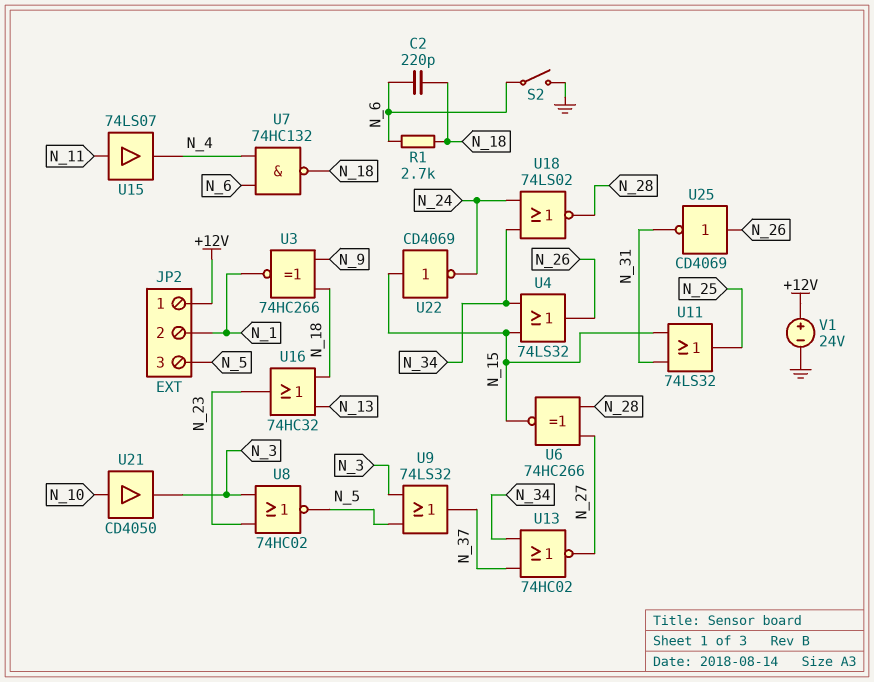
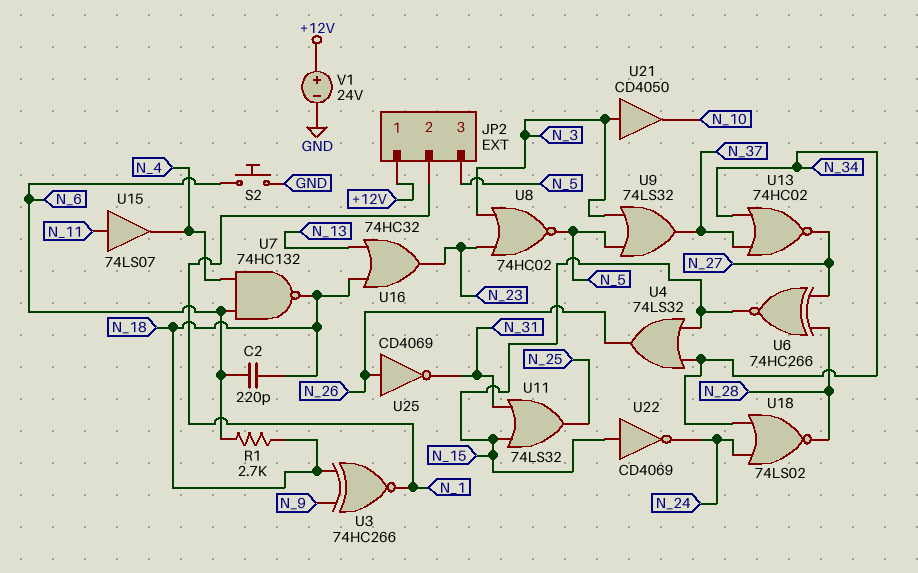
S2: switch (GND, N_6) -> button (GND, N_6)
U21: buffer CD4050 (in N_10, out N_3) -> buffer CD4050 (in N_3, out N_10)

